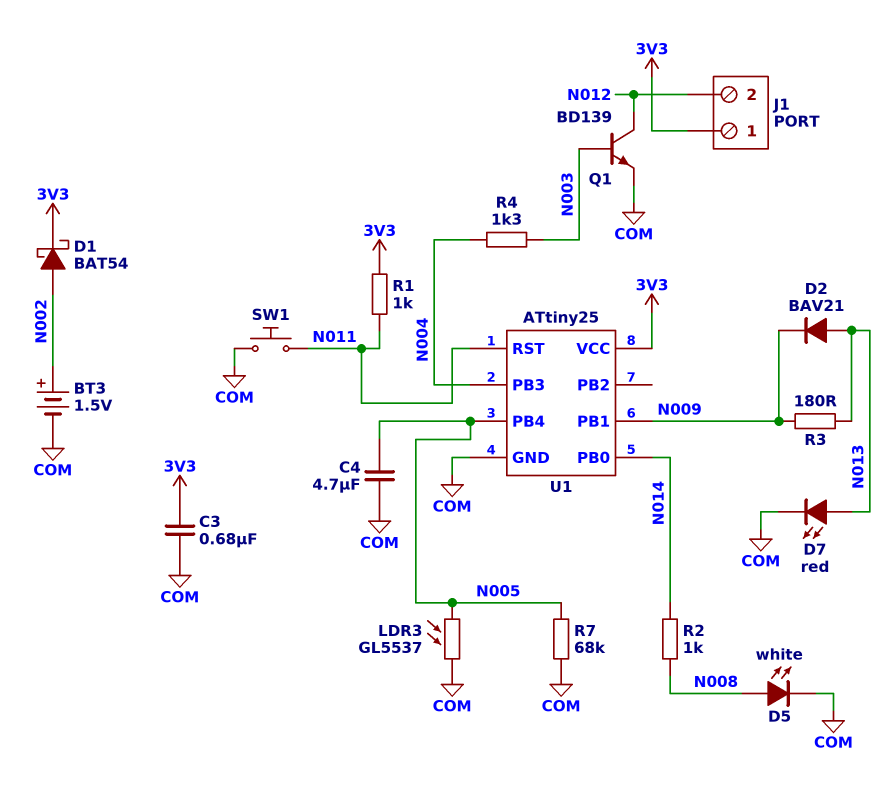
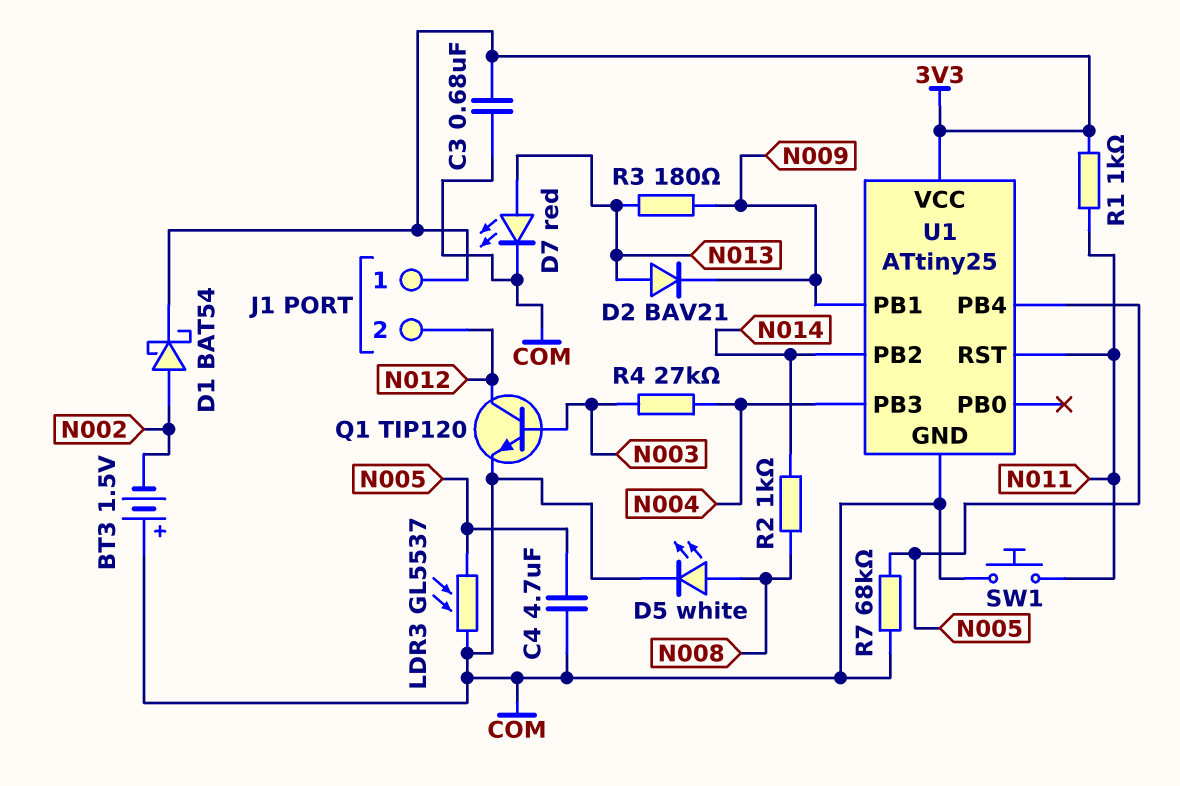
BT3: 1.5V (plus N002, minus COM) -> 1.5V (plus COM, minus N002)
Q1: NPN BD139 (B N003, C N012, E COM) -> NPN TIP120 (B N003, C N012, E COM)
R4: 1.3k (N003, N004) -> 27k (N003, N004)
U1 pin PB0: N014 -> none
U1 pin PB2: none -> N014

